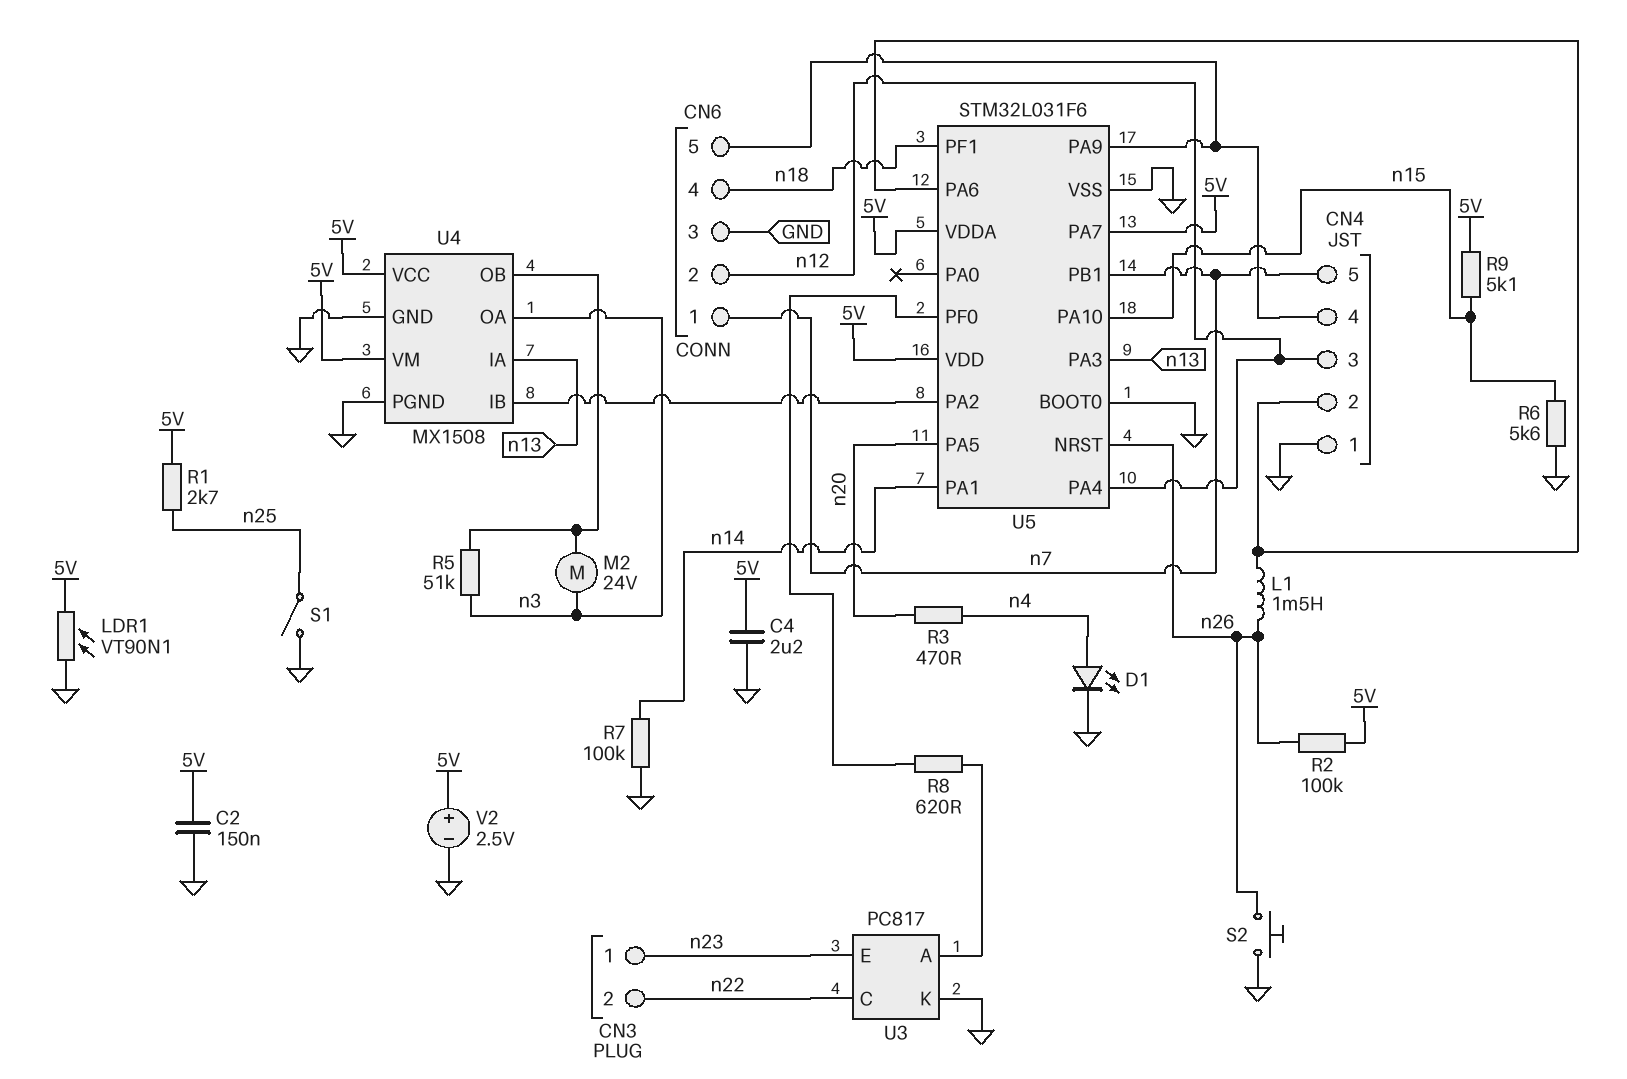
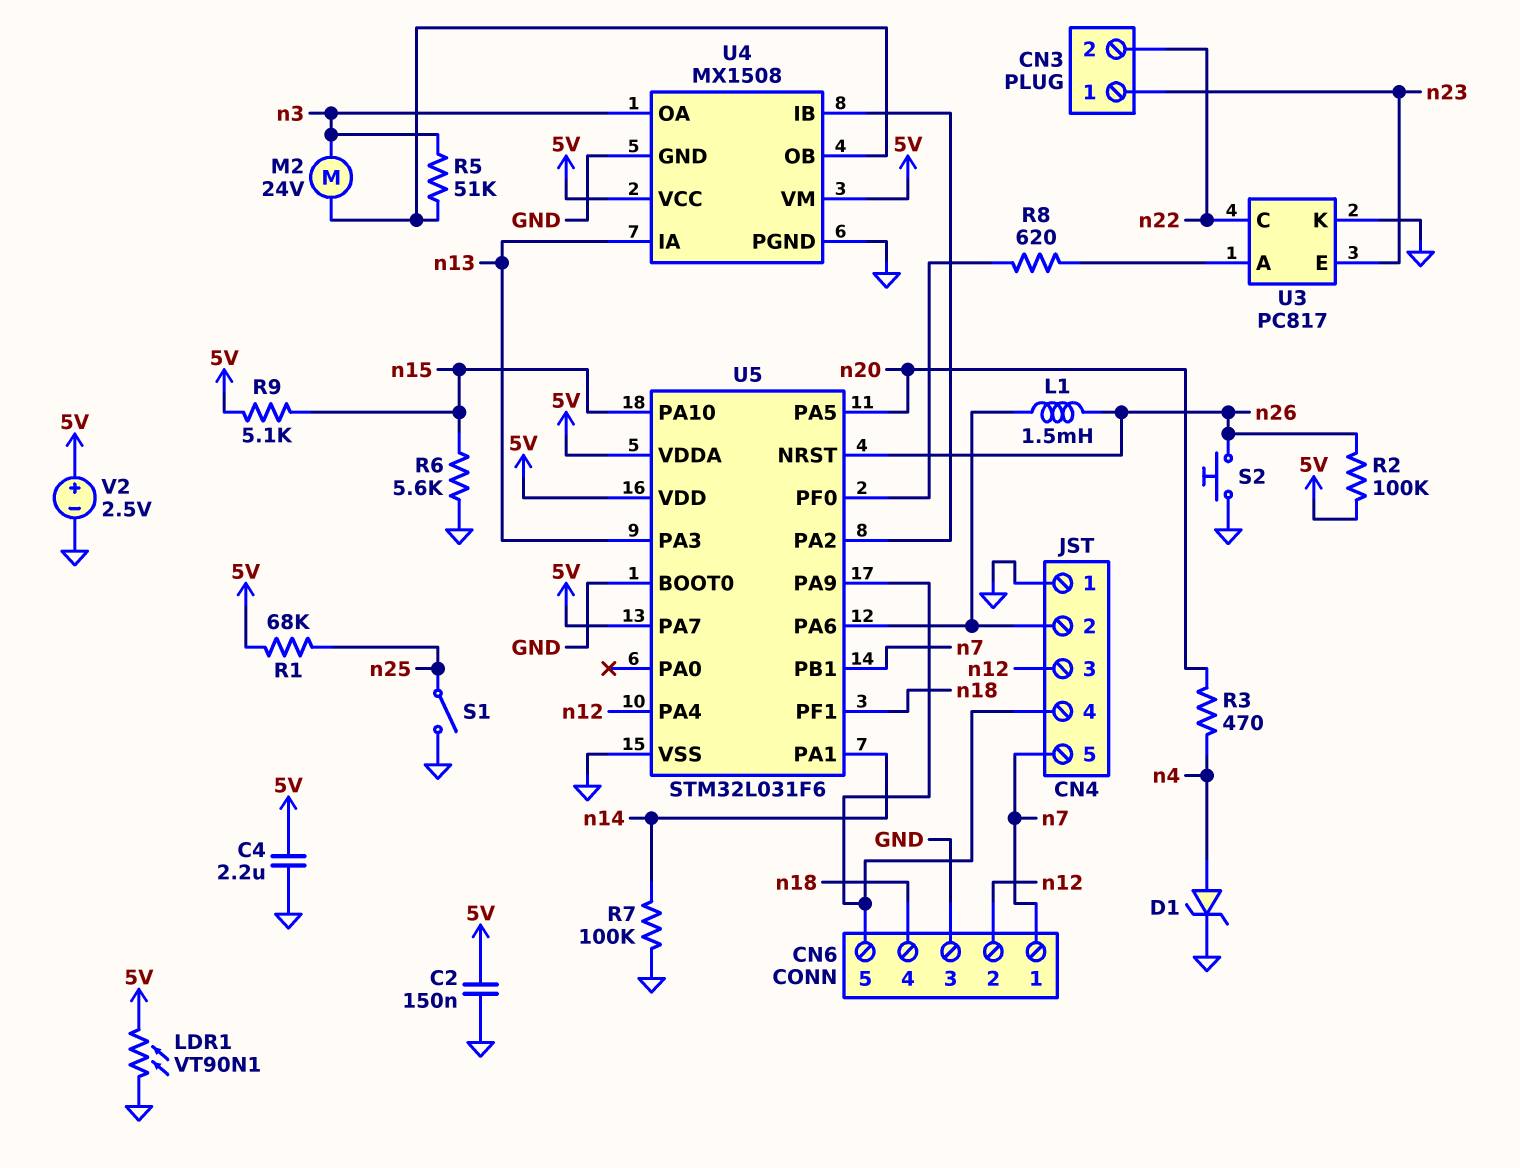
D1: LED (A n4, K GND) -> zener (A n4, K GND)
R1: 2.7k (5V, n25) -> 68k (5V, n25)

